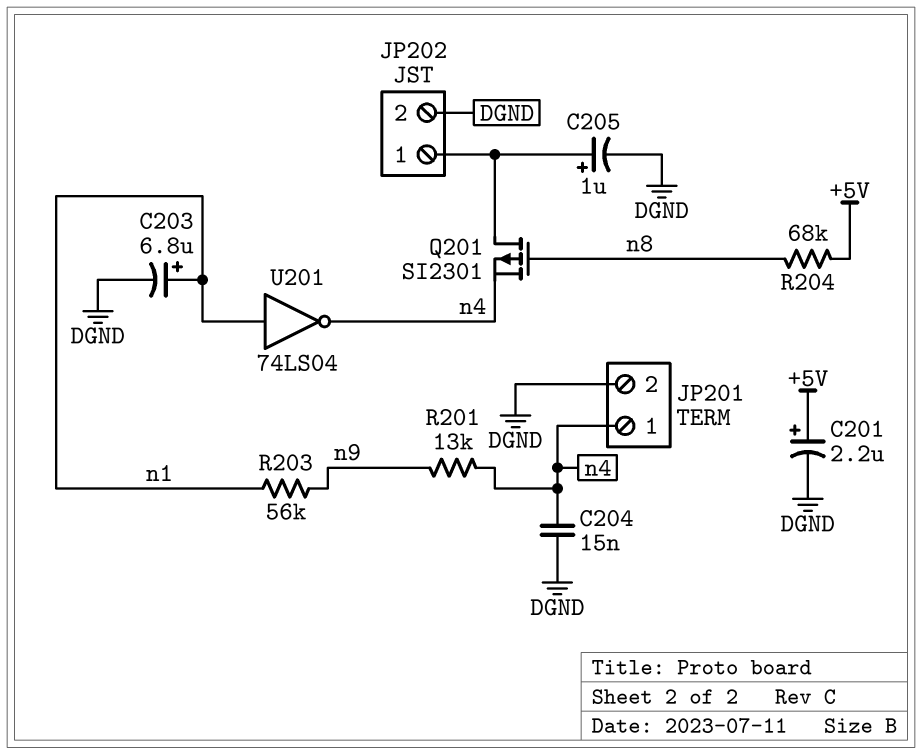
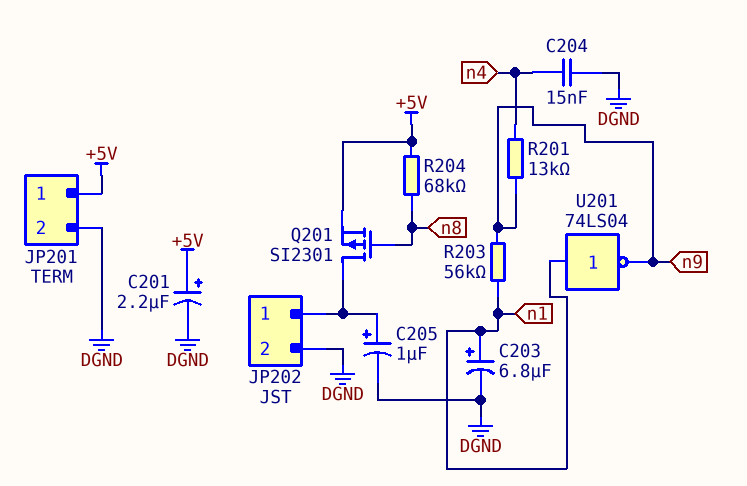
JP201 pin 1: n4 -> +5V
Q201: PMOS SI2301 (G n8, D JP202/1, S n4) -> PMOS SI2301 (G n8, D JP202/1, S +5V)
U201: NOT 74LS04 (in n1, out n4) -> NOT 74LS04 (in n1, out n9)

